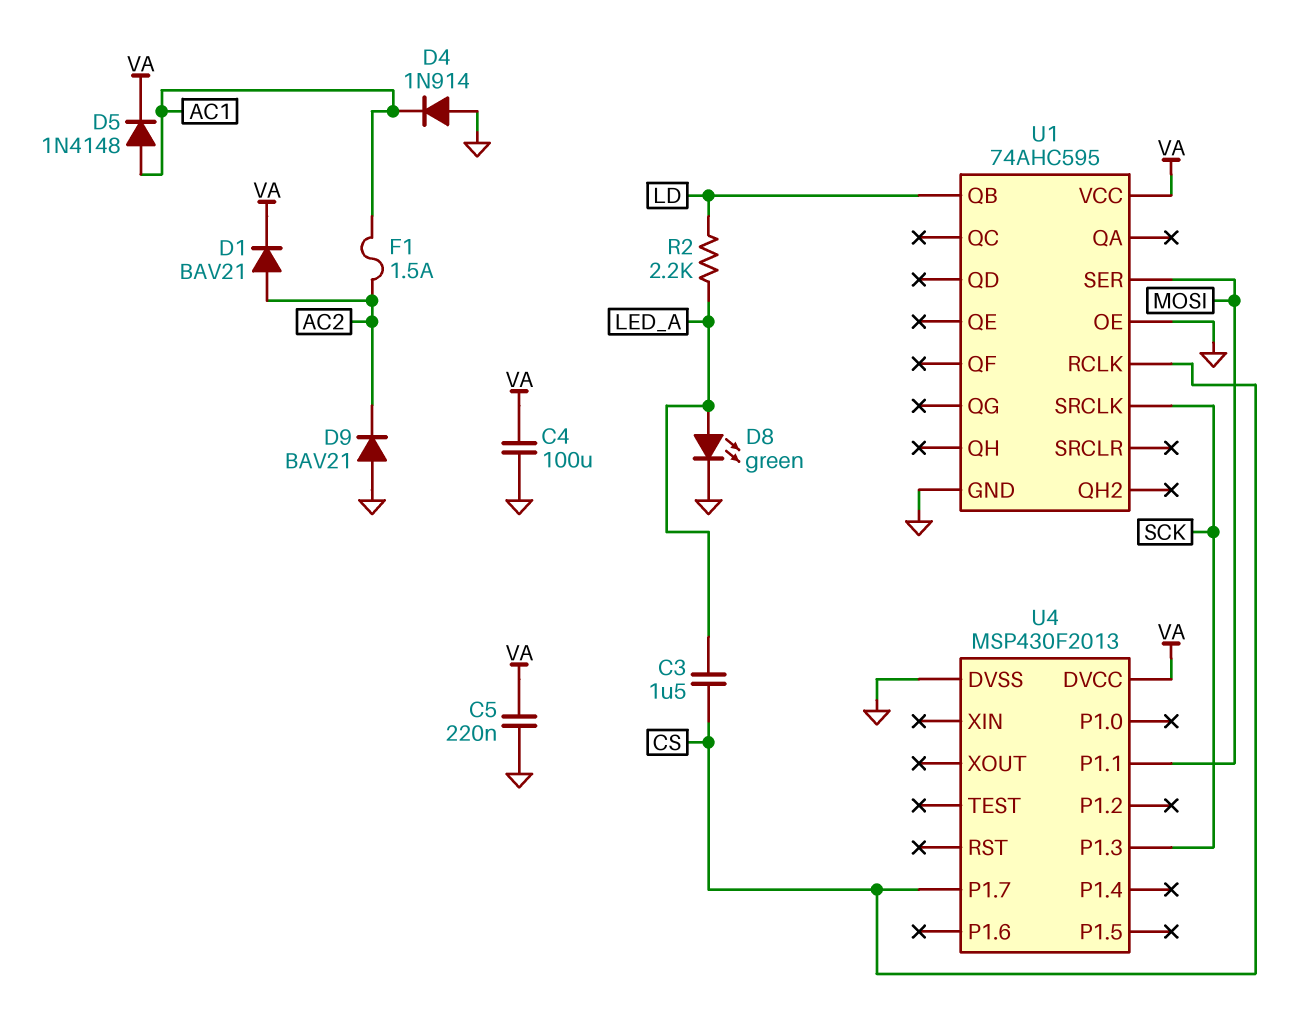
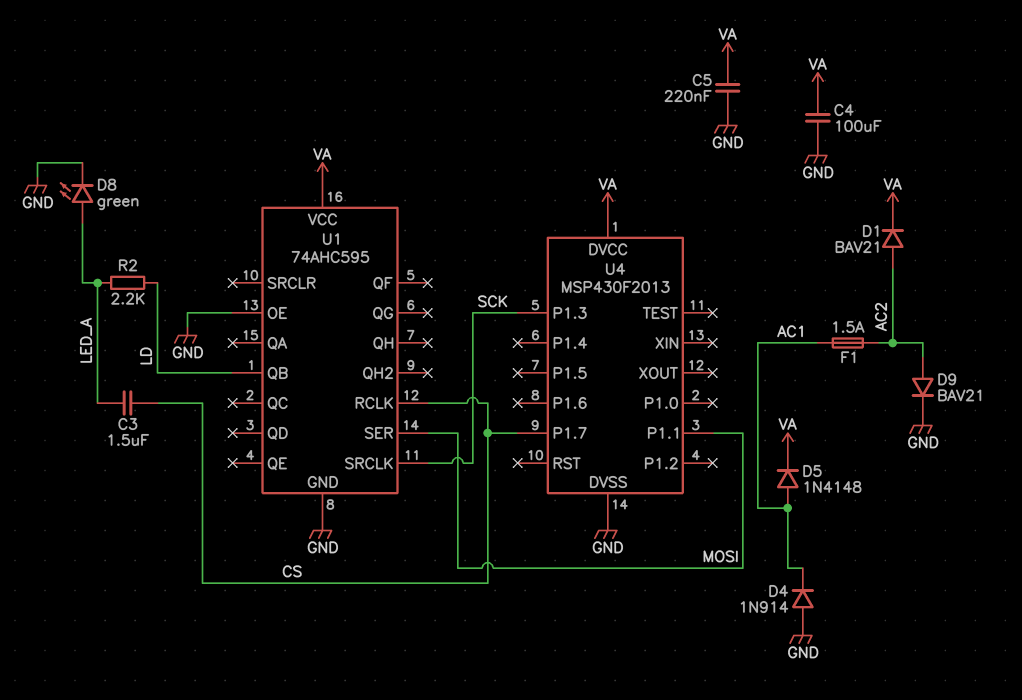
D9: diode BAV21 (A GND, K AC2) -> diode BAV21 (A AC2, K GND)

